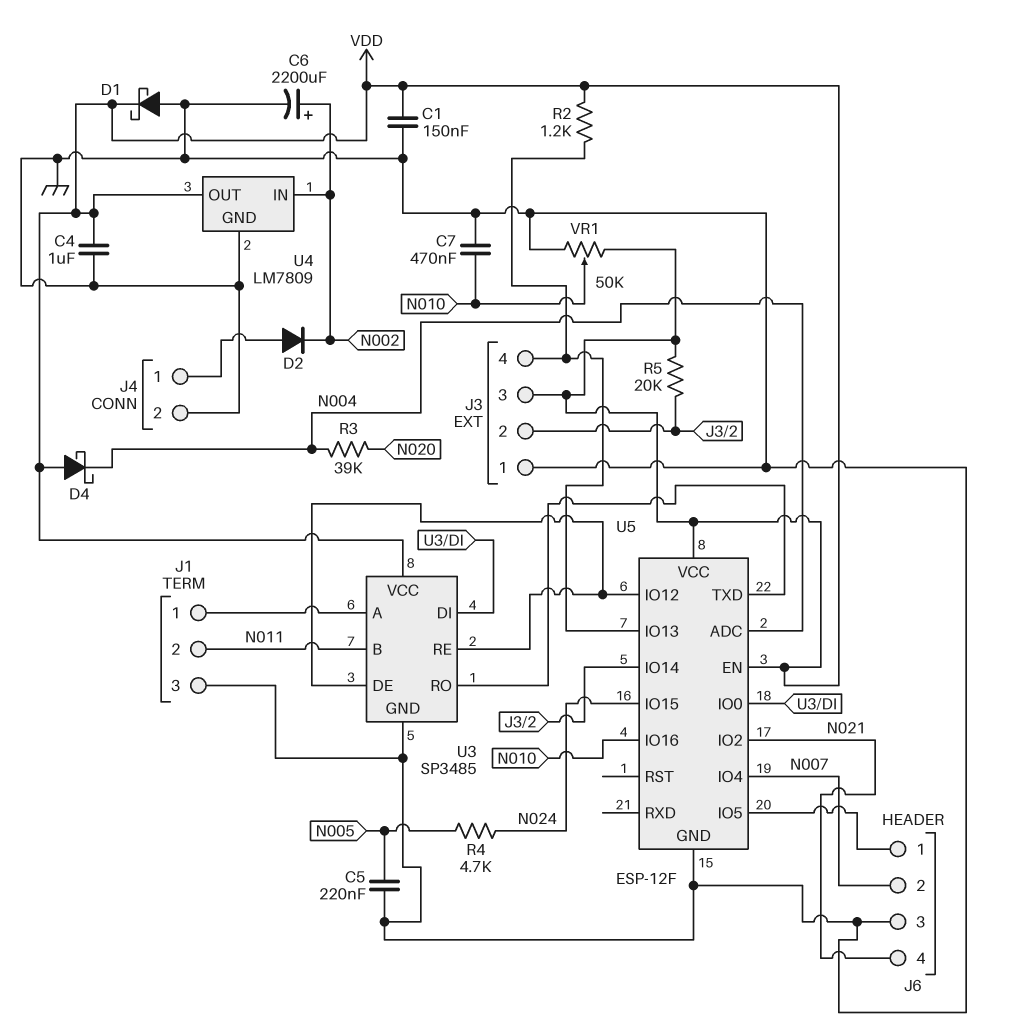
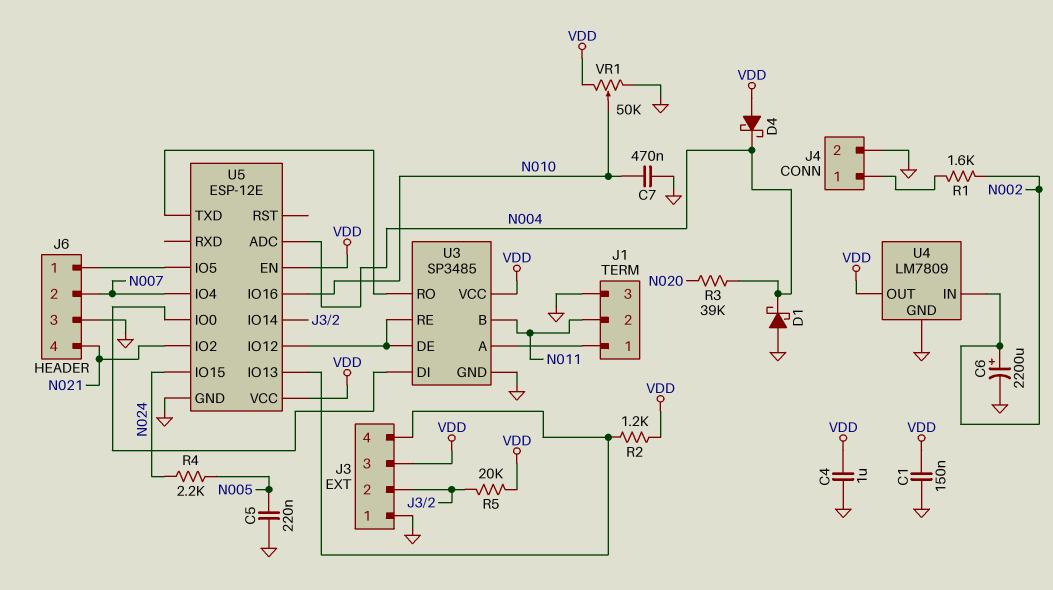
D1: schottky (A GND, K VDD) -> schottky (A GND, K N004)
D2: diode (A J4/1, K N002) -> none
R1: none -> 1.6k (J4/1, N002)
R4: 4.7k (N005, N024) -> 2.2k (N005, N024)
U5: ESP-12F -> ESP-12E

